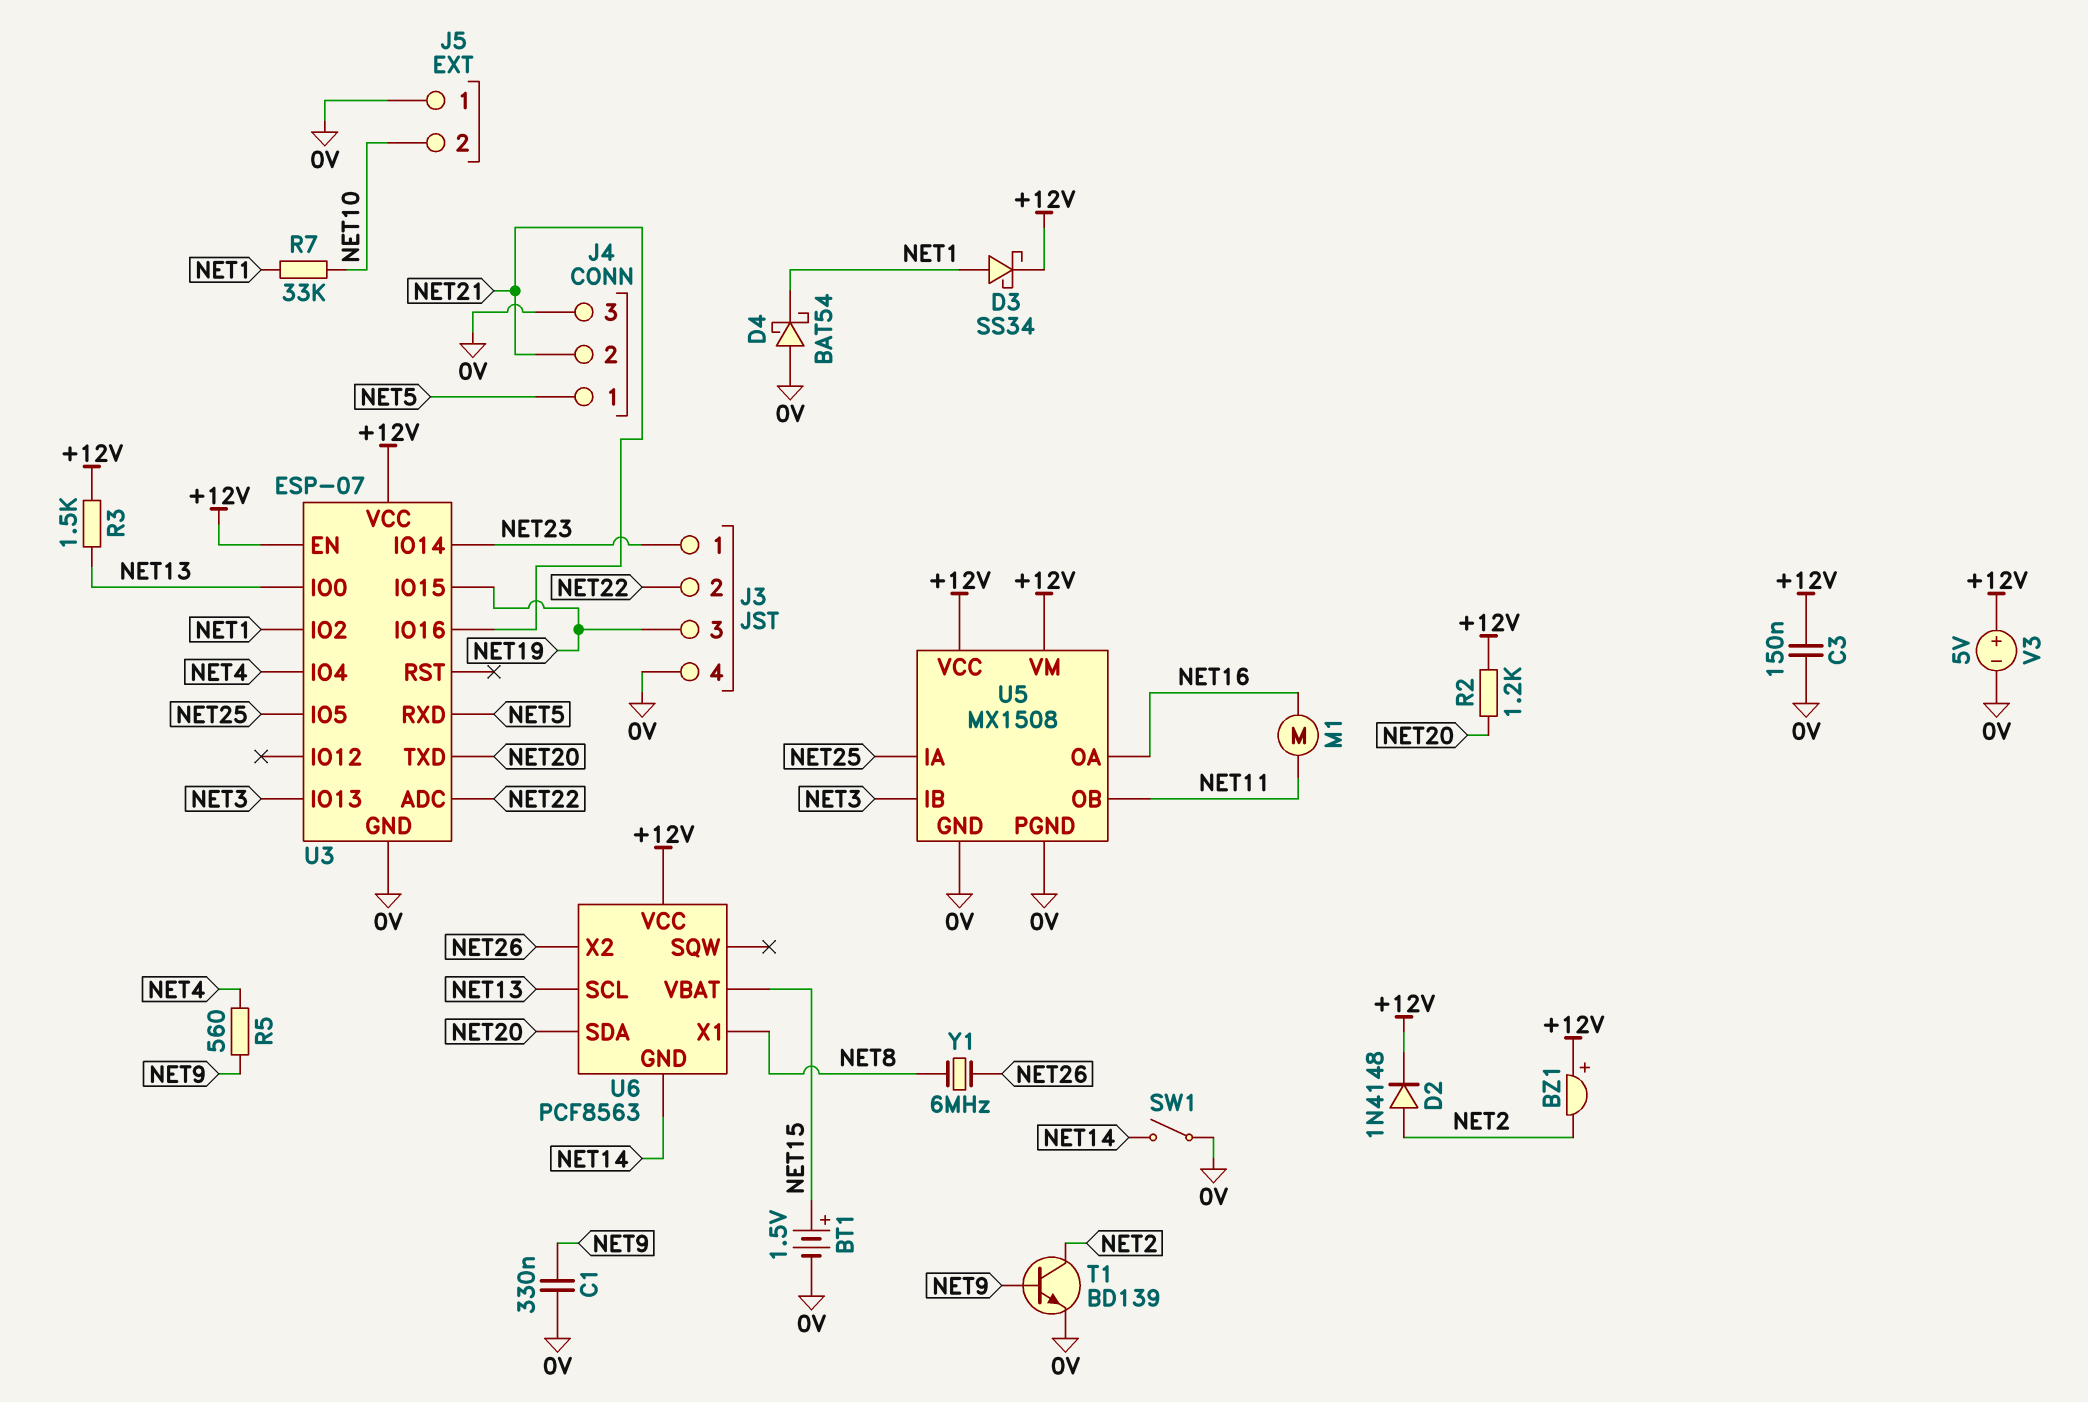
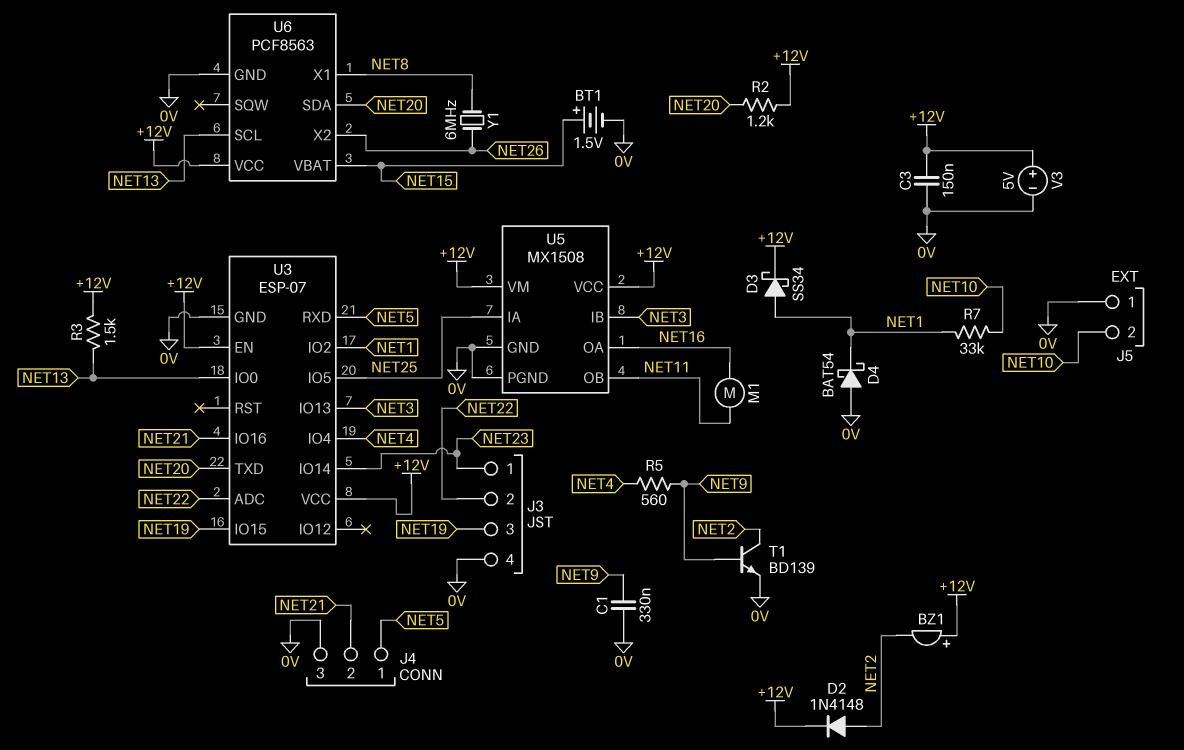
SW1: switch (0V, NET14) -> none
U6 pin GND: NET14 -> 0V

